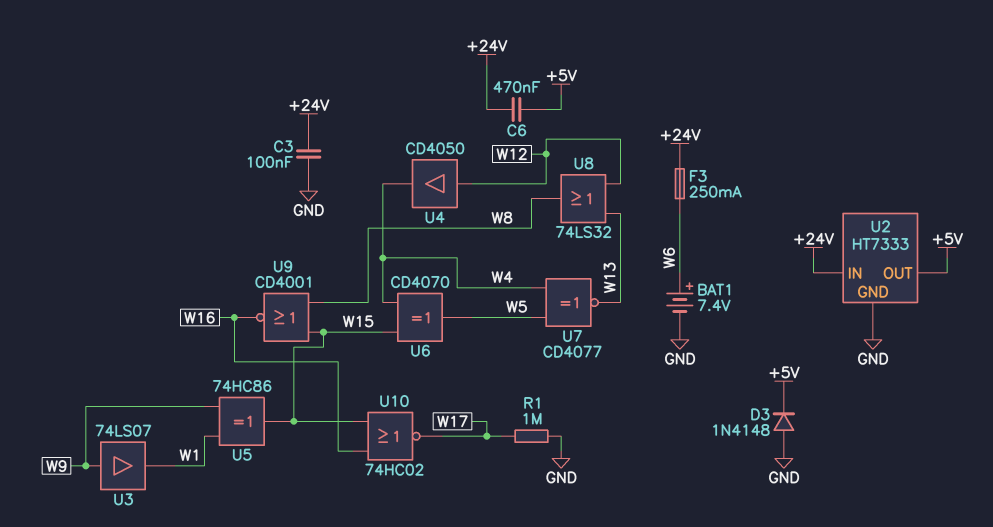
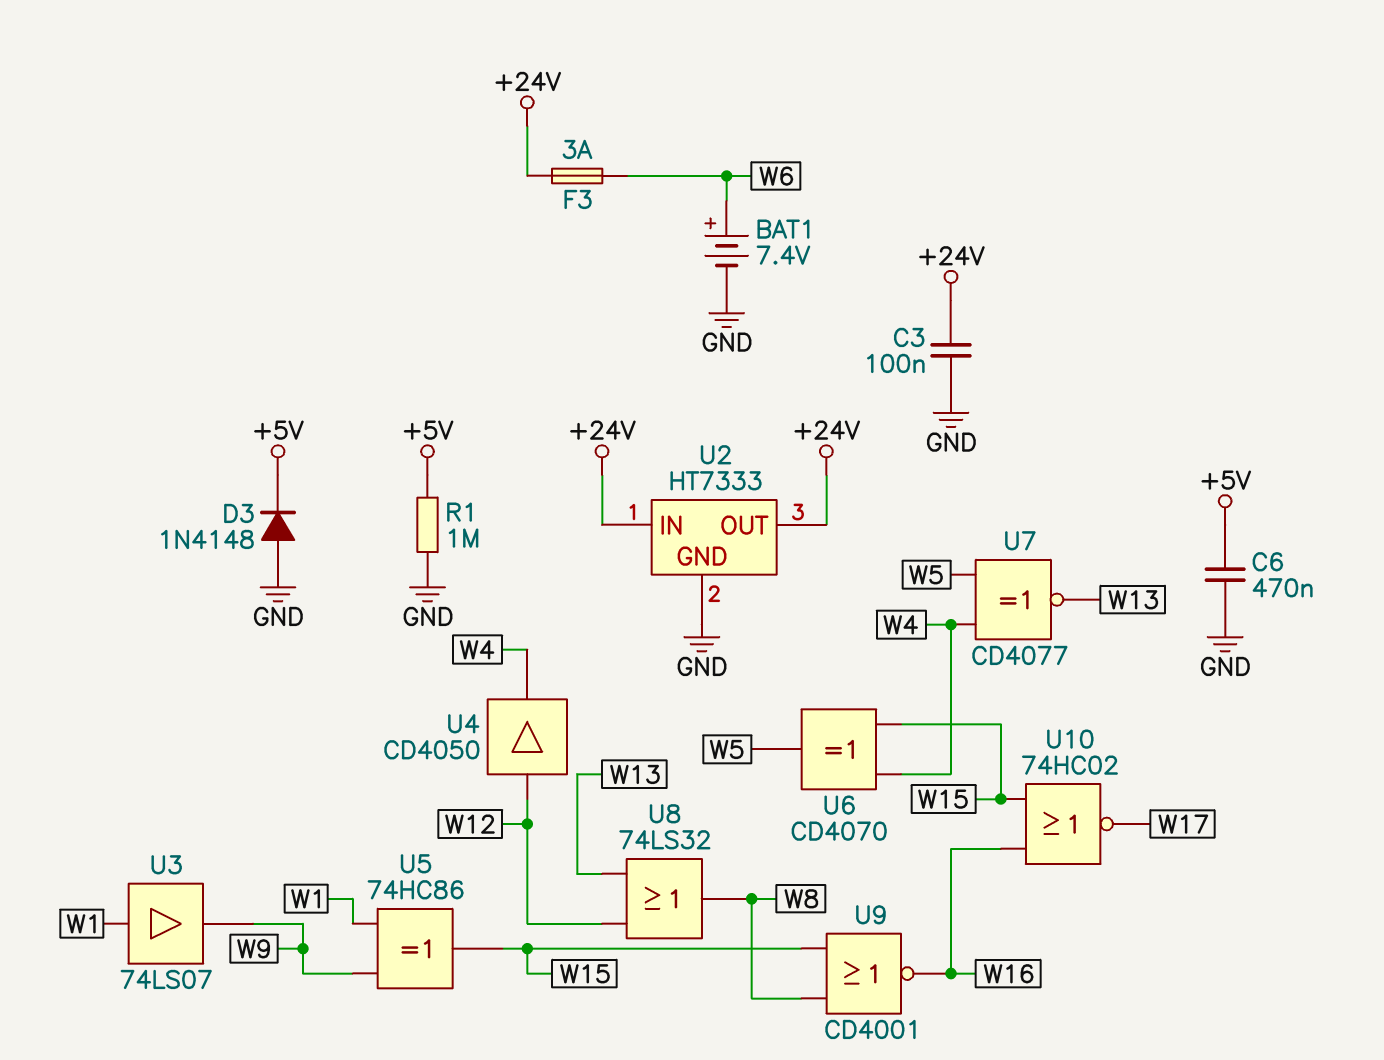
C6: 470nF (+5V, +24V) -> 470nF (+5V, GND)
F3: 250mA (+24V, W6) -> 3A (+24V, W6)
R1: 1M (GND, W17) -> 1M (+5V, GND)
U2 pin OUT: +5V -> +24V
U3: buffer 74LS07 (in W9, out W1) -> buffer 74LS07 (in W1, out W9)

